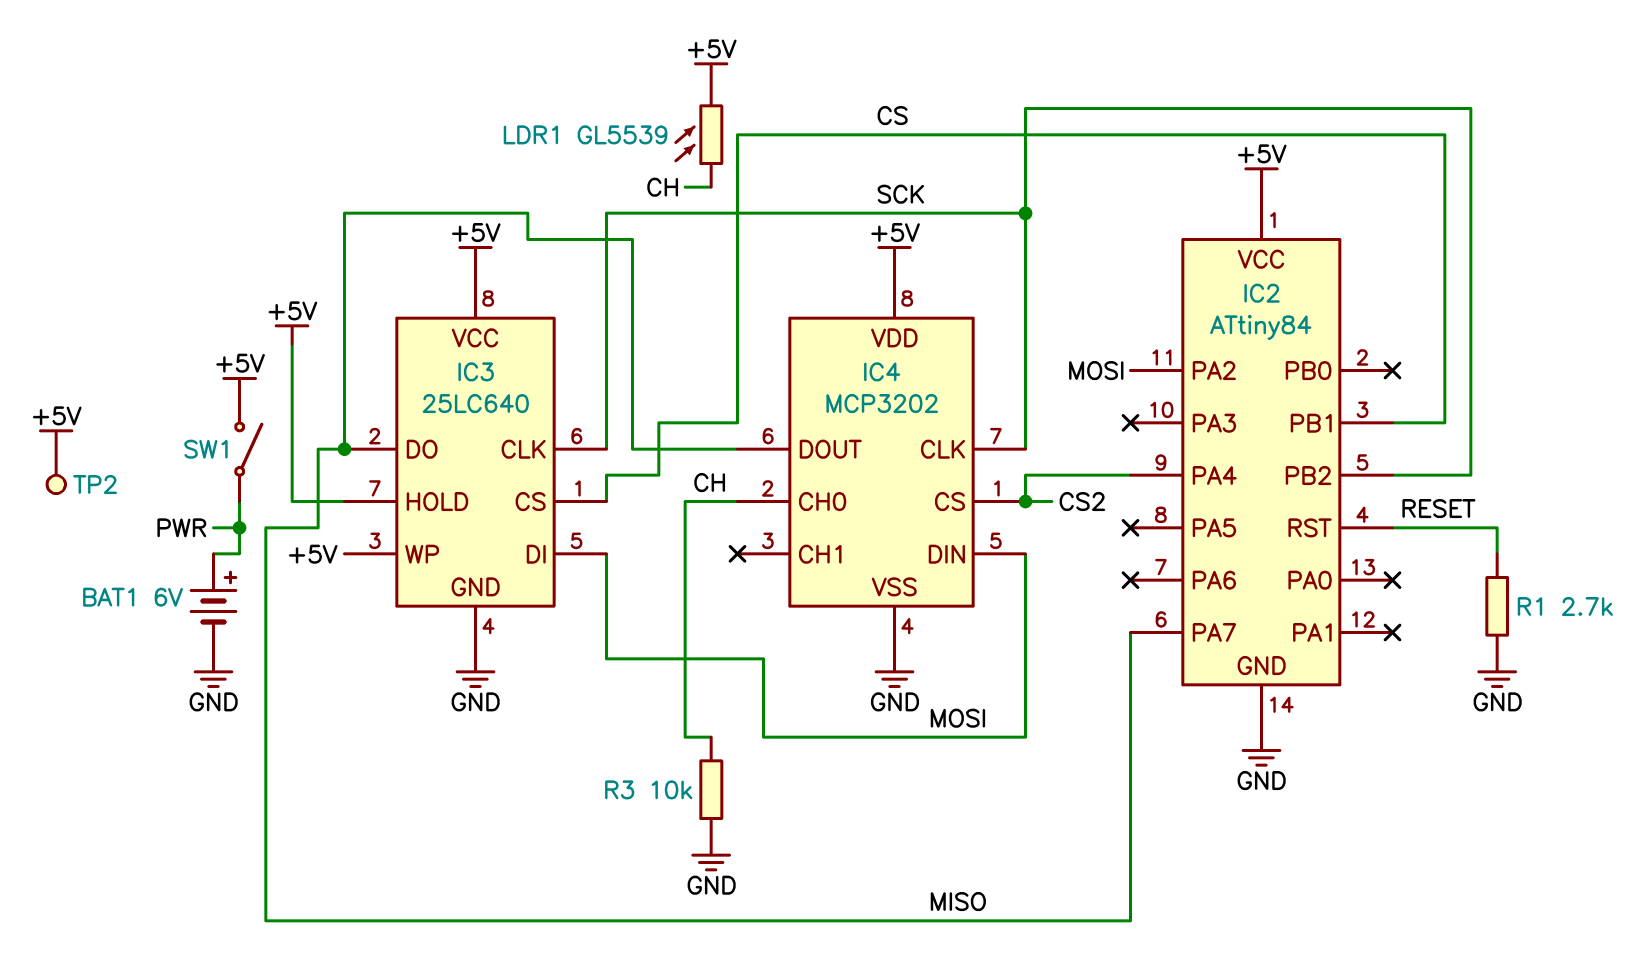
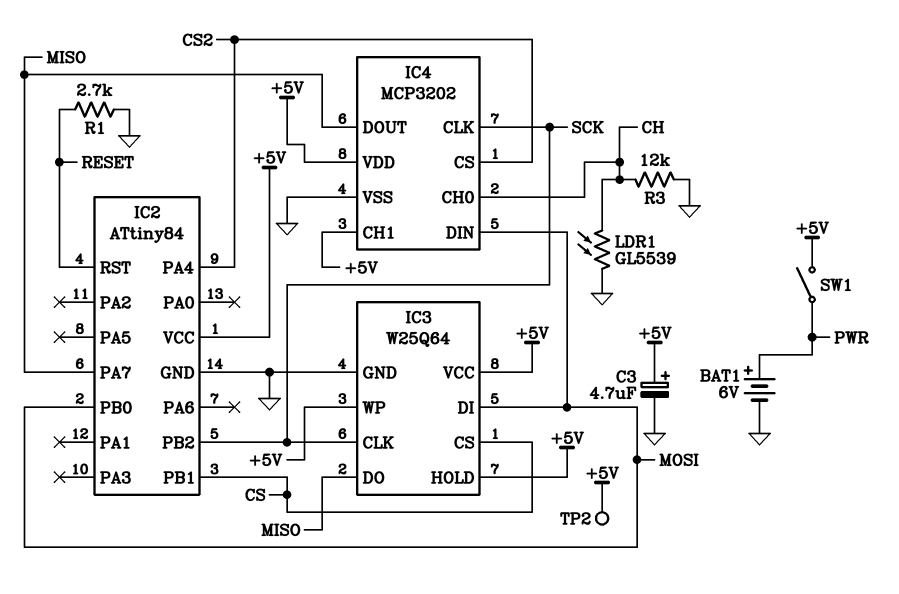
C3: none -> 4.7uF (plus +5V, minus GND)
IC2 pin PA2: MOSI -> none
IC2 pin PB0: none -> MOSI
IC3: 25LC640 -> W25Q64
IC4 pin CH1: none -> +5V
LDR1: GL5539 (+5V, CH) -> GL5539 (CH, GND)
R3: 10k (CH, GND) -> 12k (CH, GND)

